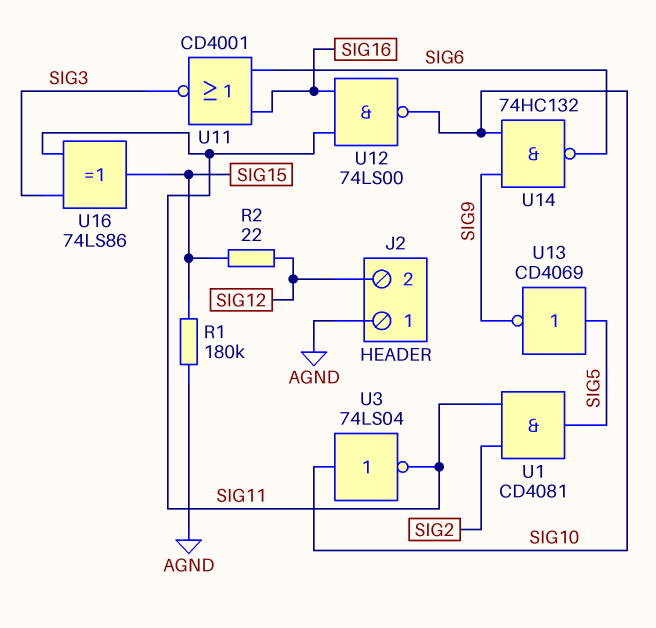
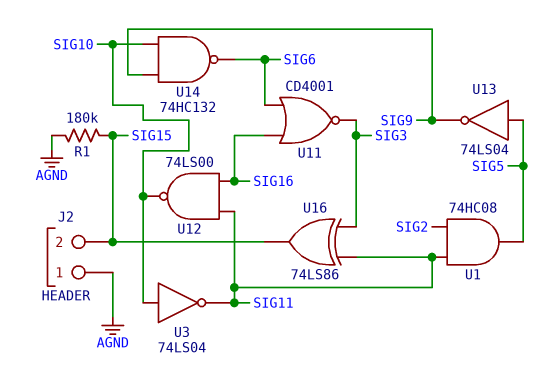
J2 pin 2: SIG12 -> SIG15
R2: 22 (SIG12, SIG15) -> none
U1: AND CD4081 (in SIG2, in SIG11, out SIG5) -> AND 74HC08 (in SIG2, in SIG11, out SIG5)
U13: NOT CD4069 (in SIG5, out SIG9) -> NOT 74LS04 (in SIG5, out SIG9)

